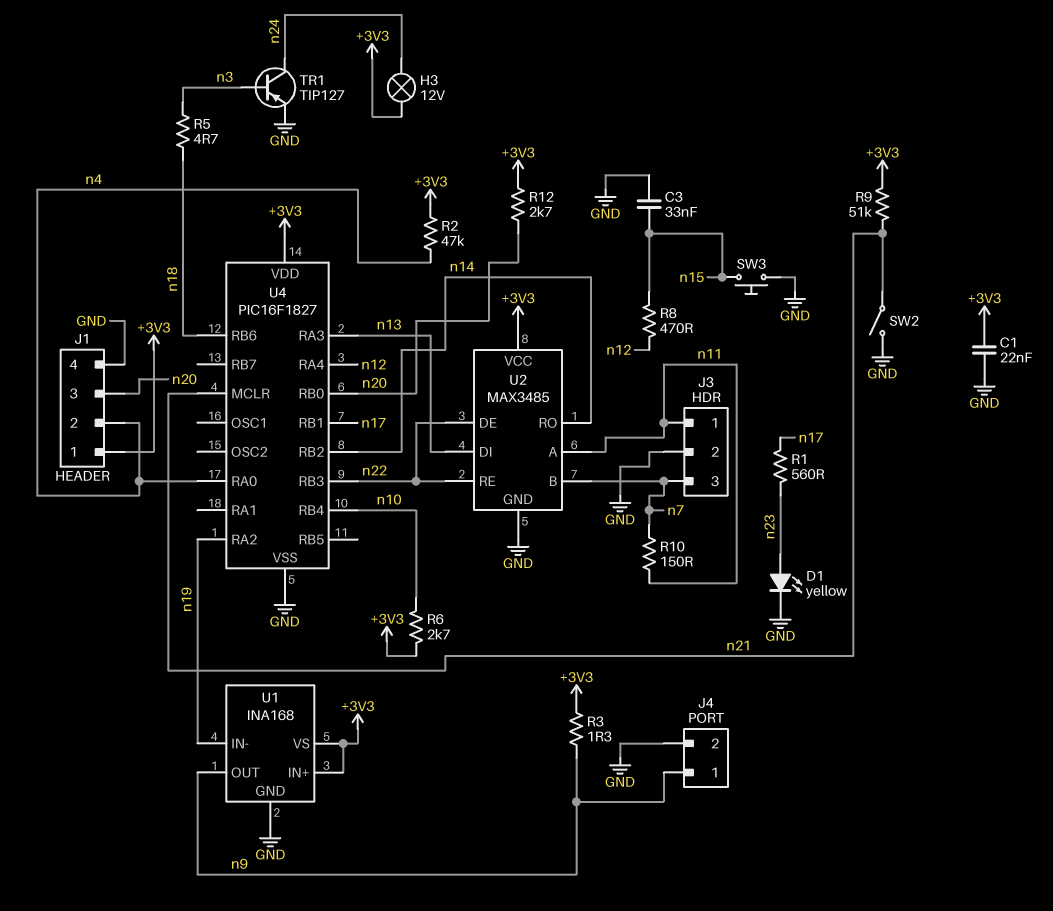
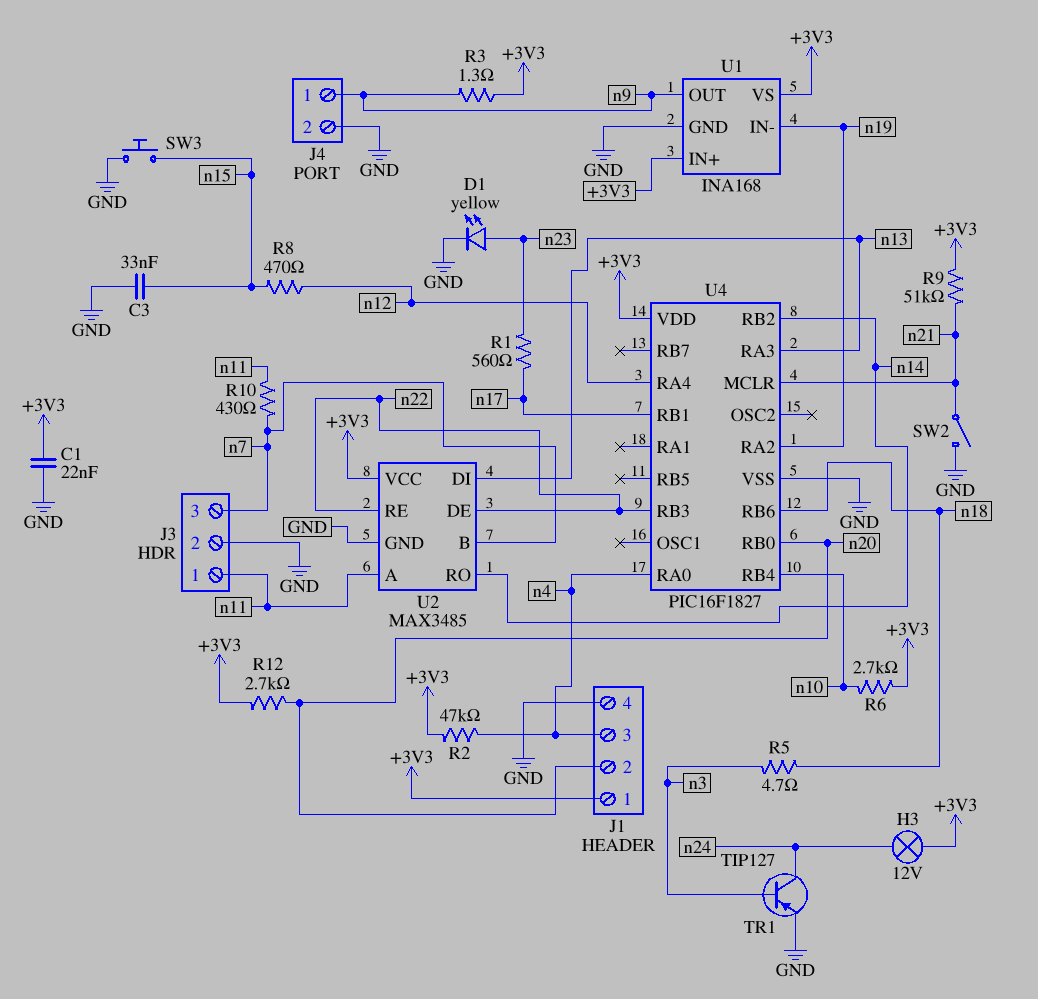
J1 pin 2: n4 -> n20
J1 pin 3: n20 -> n4
R10: 150 (n7, n11) -> 430 (n7, n11)

